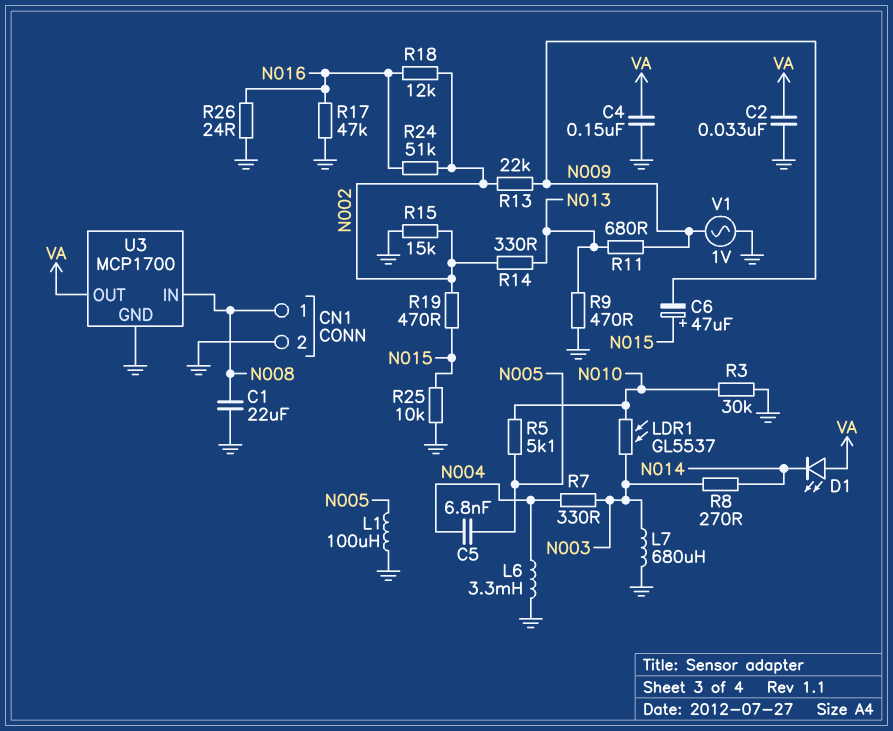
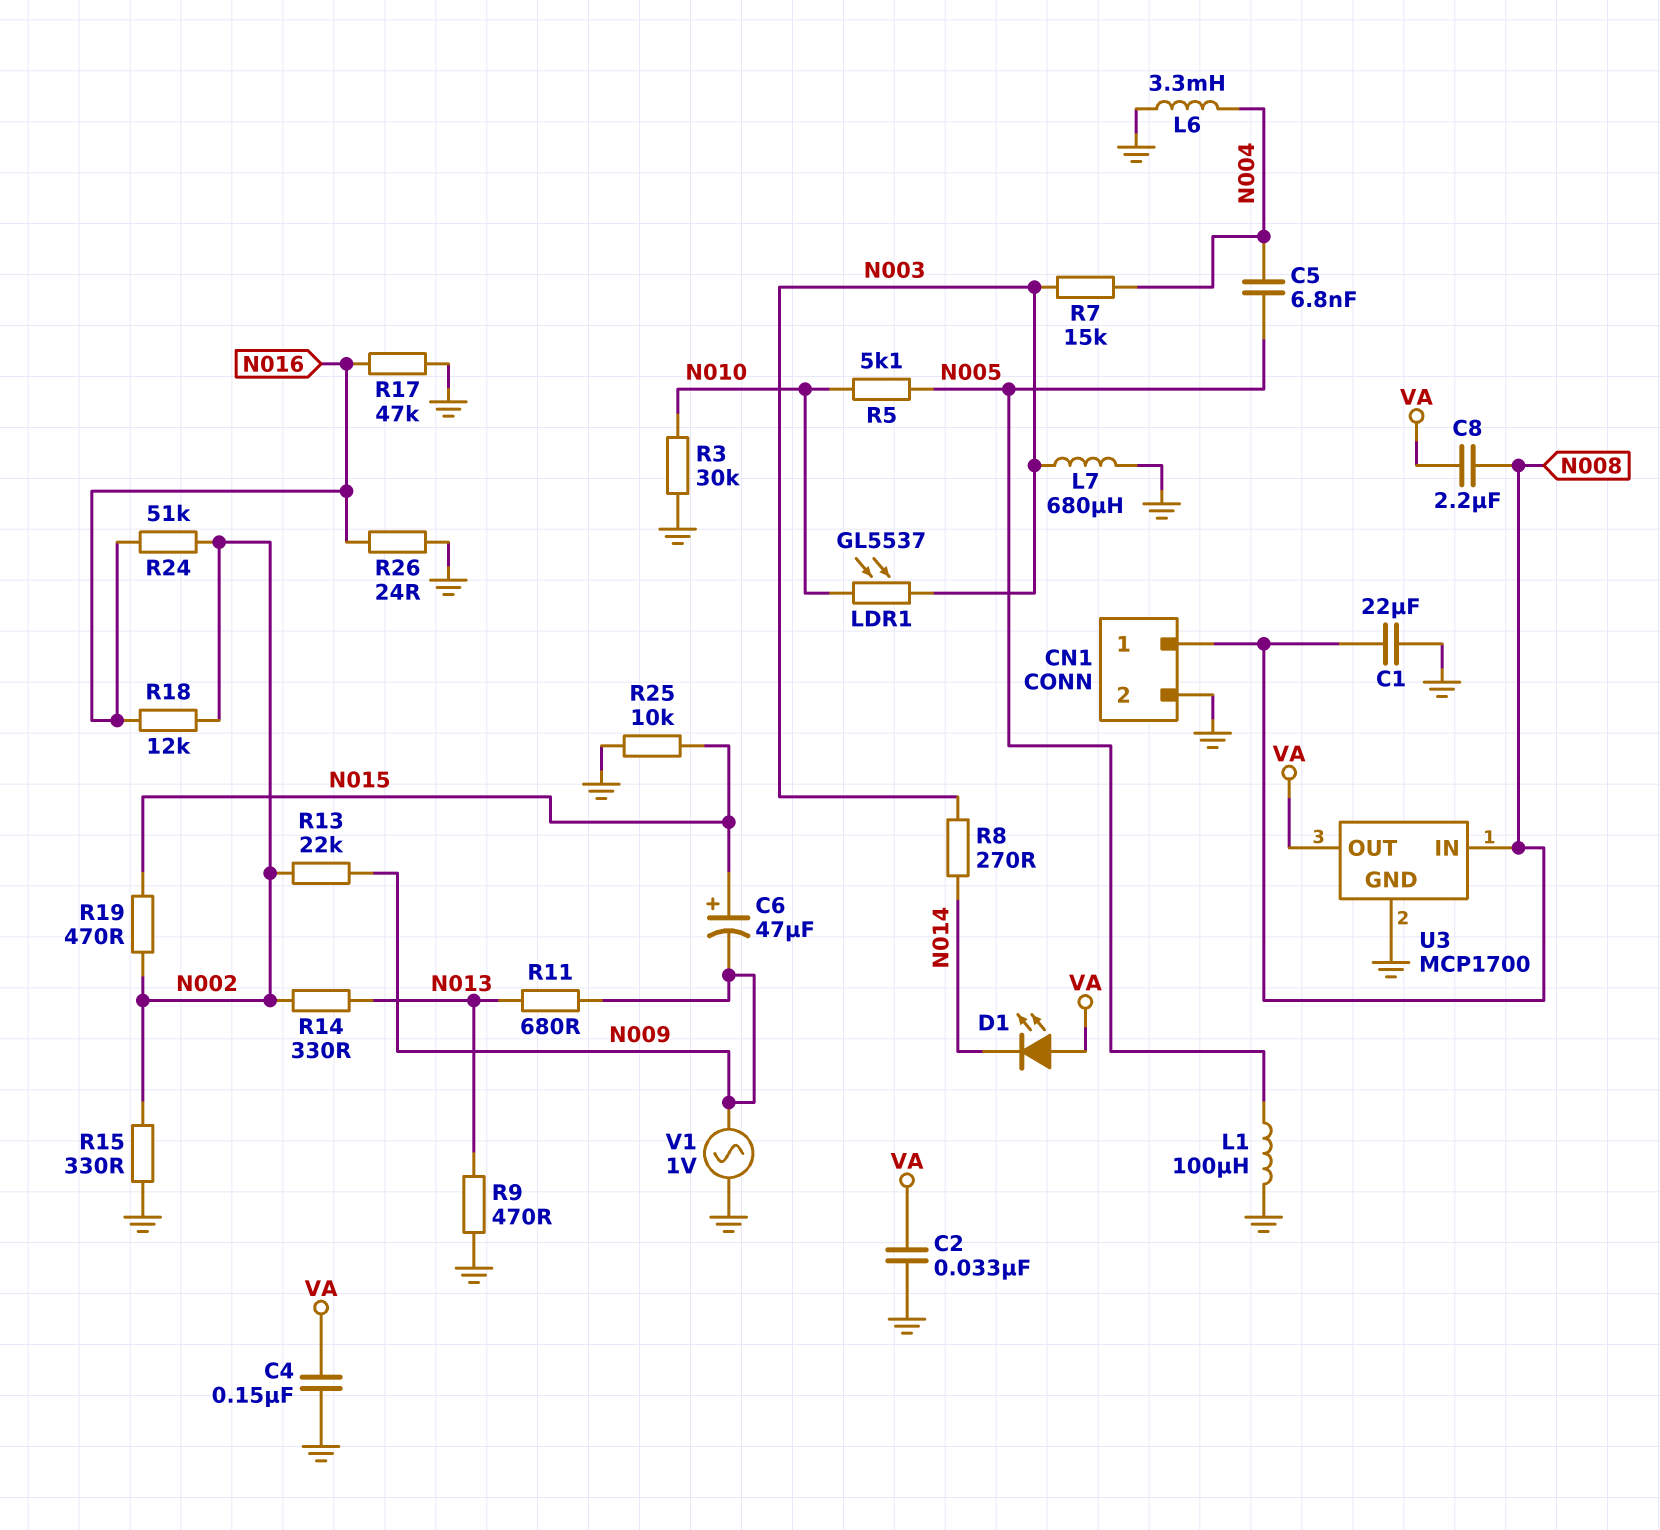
C8: none -> 2.2uF (N008, VA)
R7: 330 (N003, N004) -> 15k (N003, N004)
R15: 15k (GND, N002) -> 330 (GND, N002)

